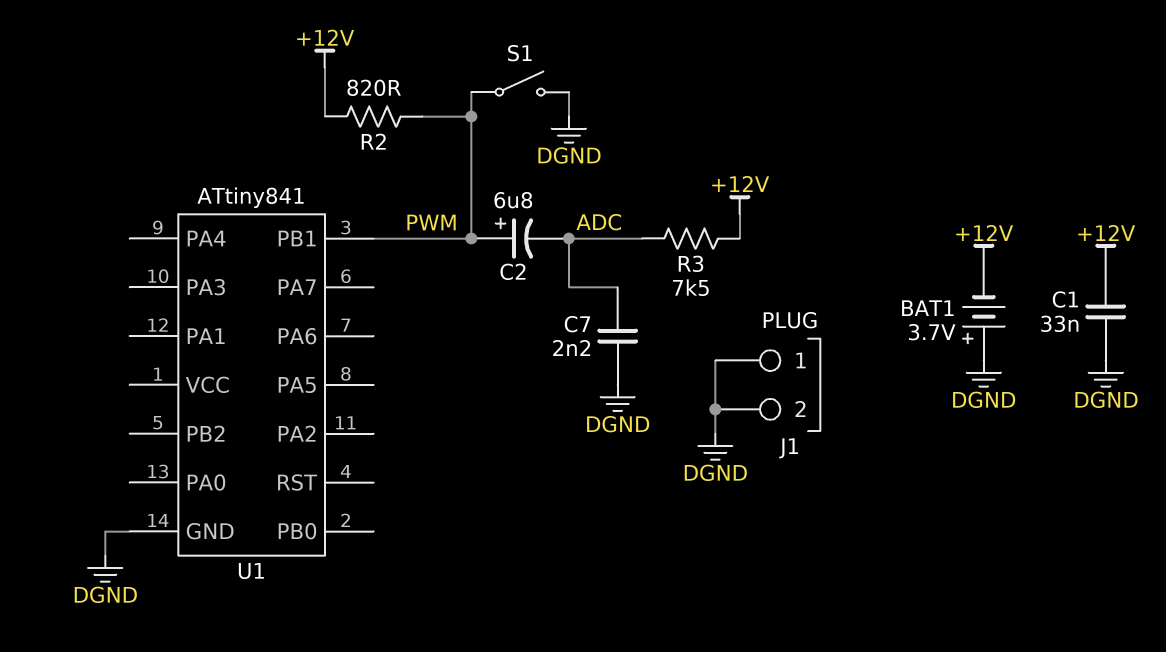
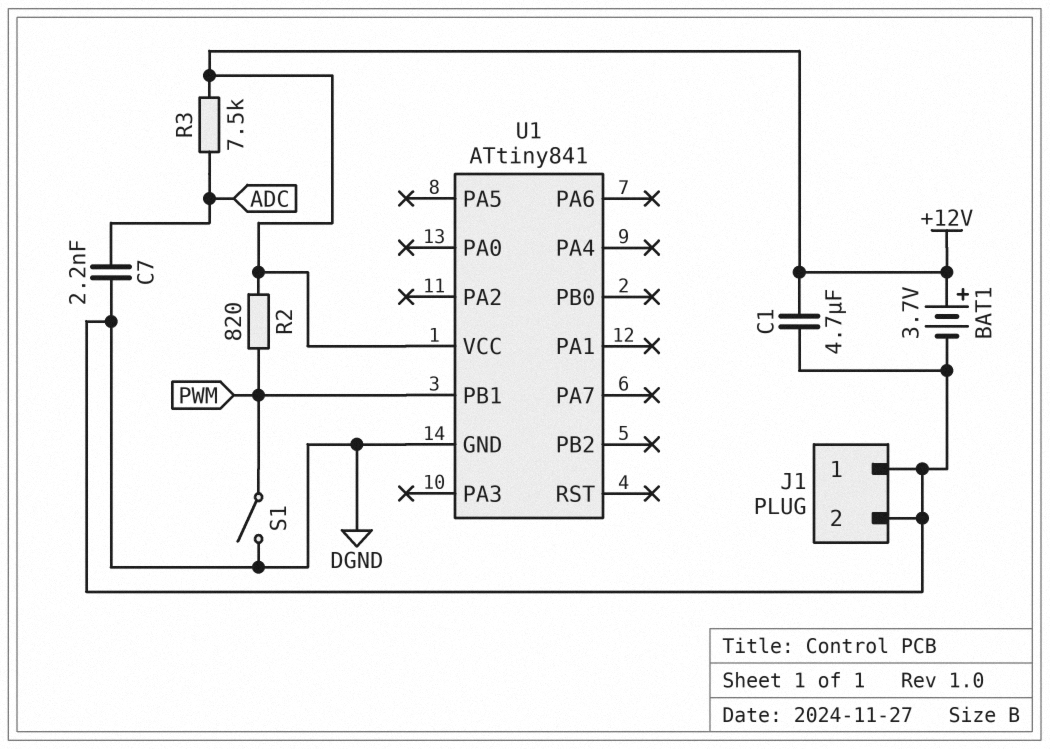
BAT1: 3.7V (plus DGND, minus +12V) -> 3.7V (plus +12V, minus DGND)
C1: 33nF (+12V, DGND) -> 4.7uF (+12V, DGND)
C2: 6.8uF (plus PWM, minus ADC) -> none
U1 pin VCC: none -> +12V

